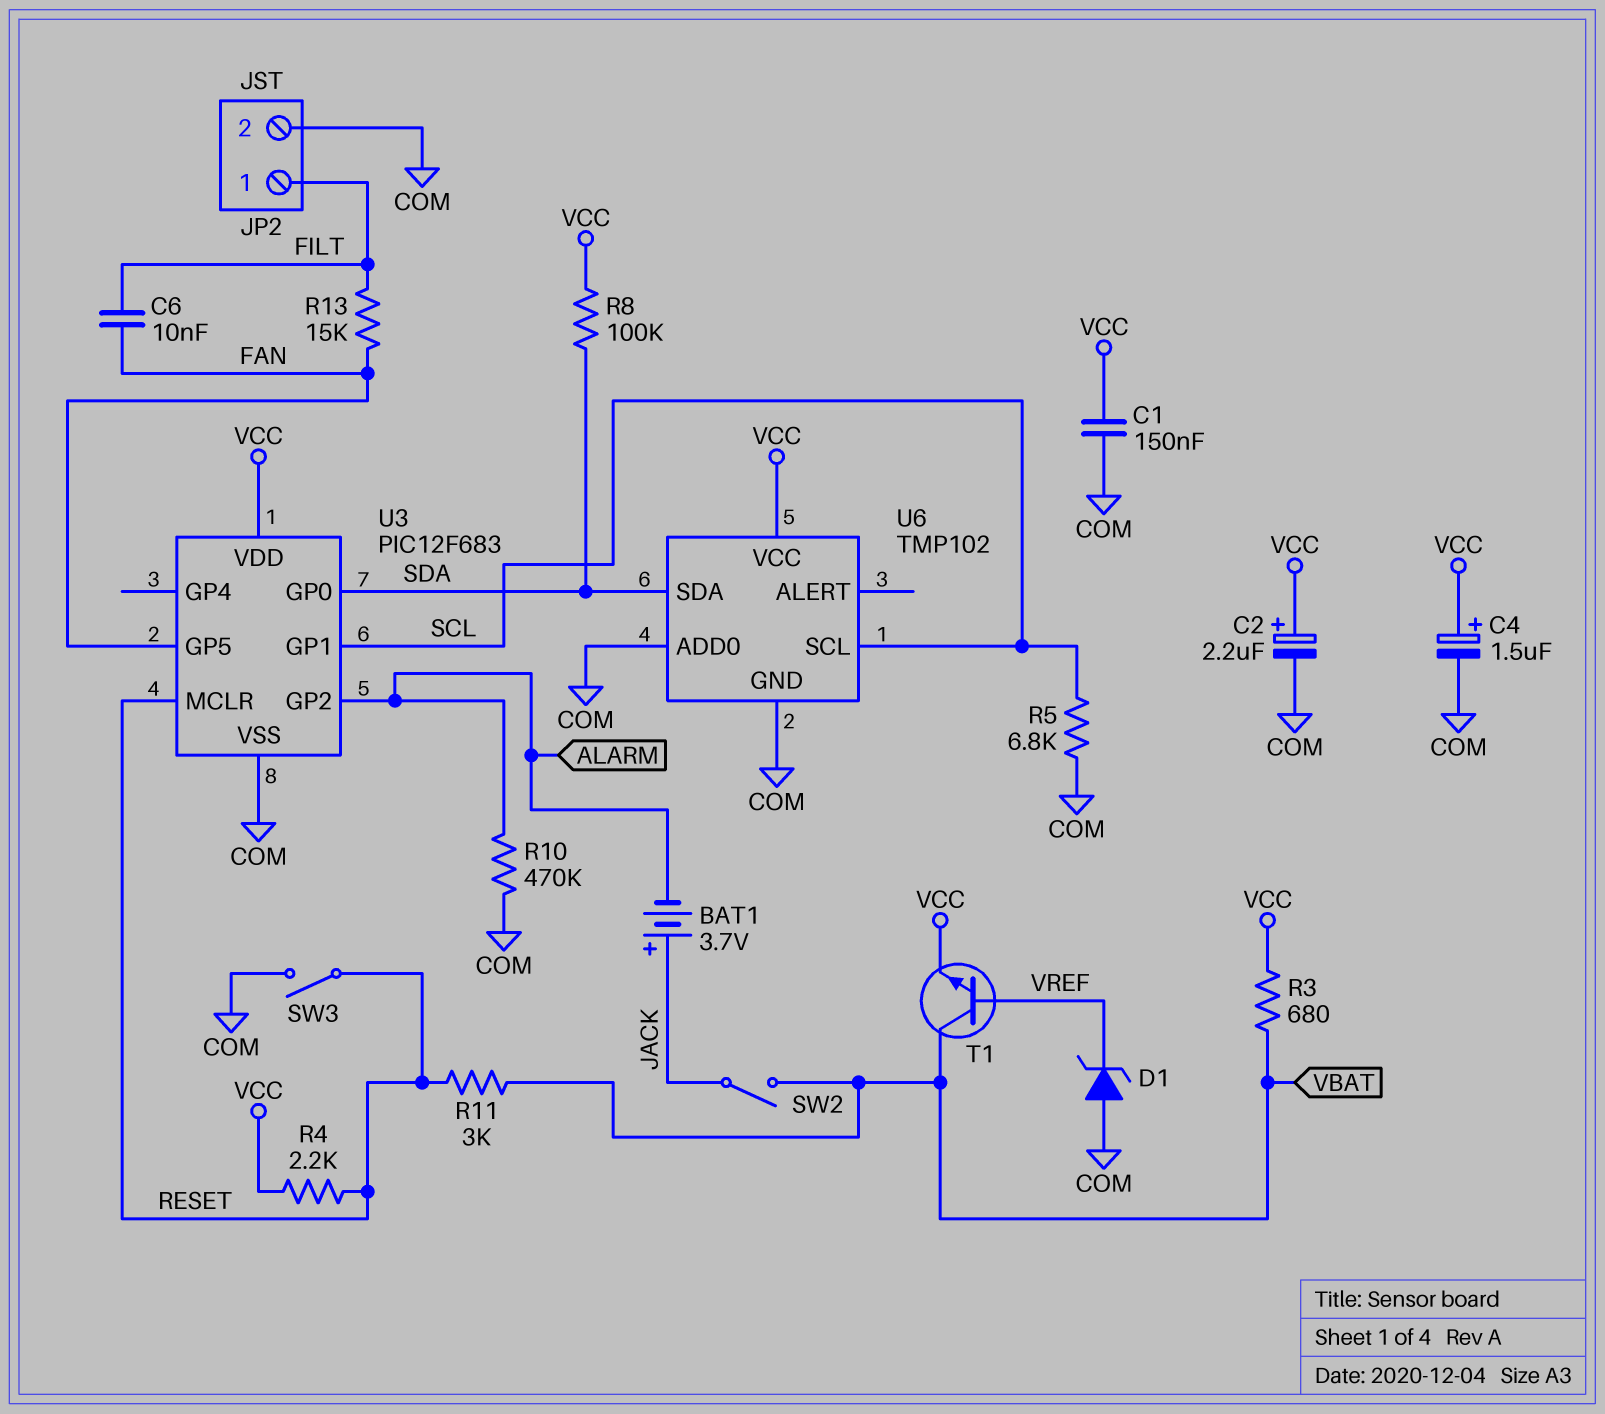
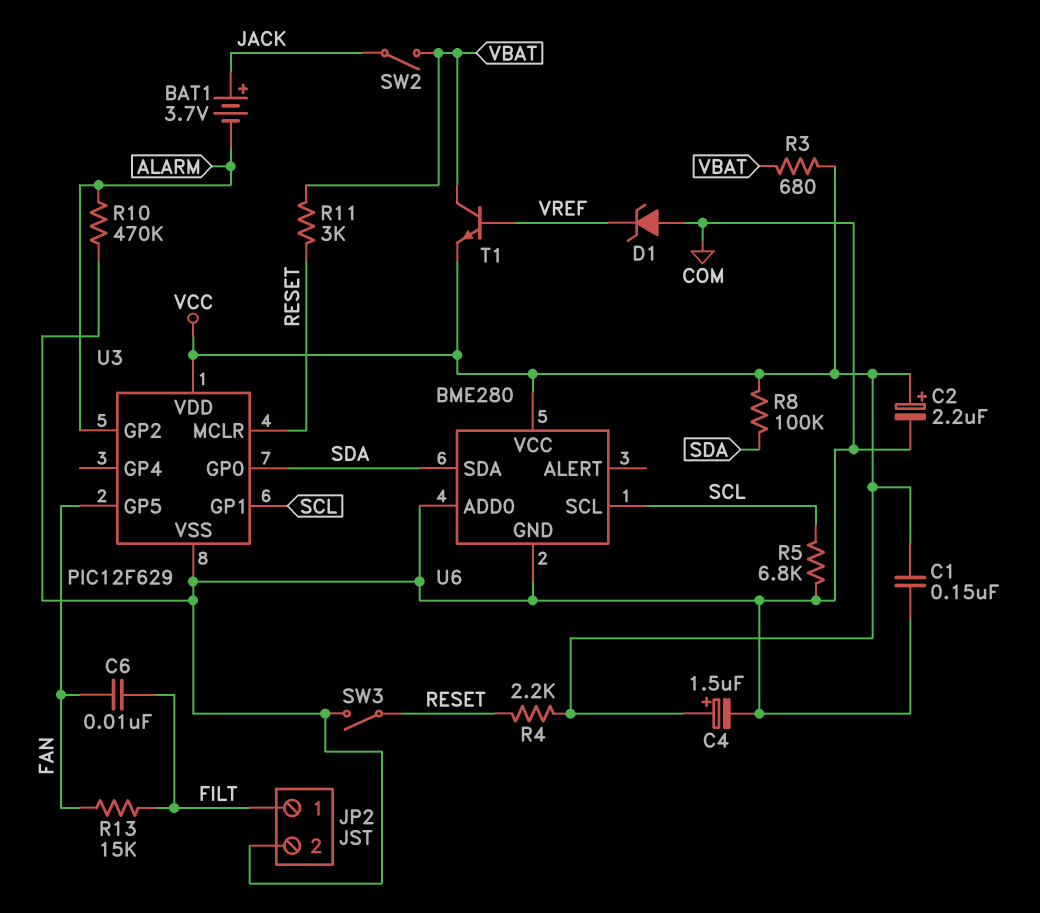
U3: PIC12F683 -> PIC12F629
U6: TMP102 -> BME280

